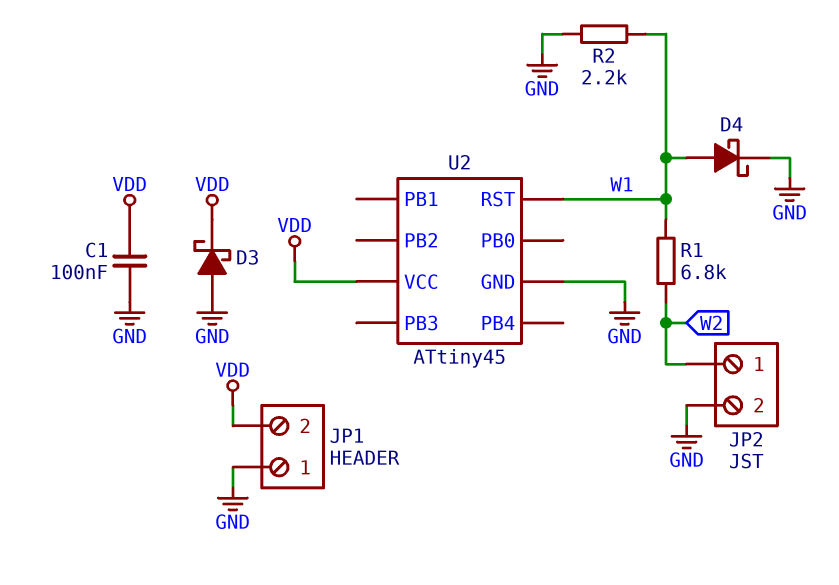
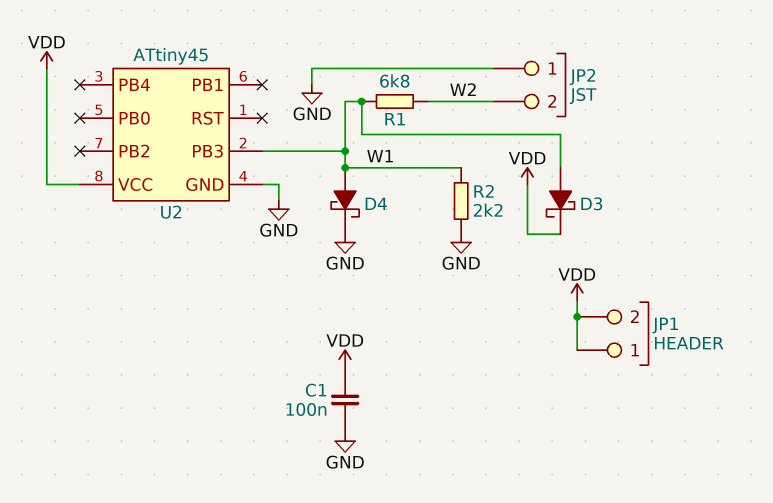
D3: schottky (A GND, K VDD) -> schottky (A W1, K VDD)
JP1 pin 1: GND -> VDD
JP2 pin 1: W2 -> GND
JP2 pin 2: GND -> W2
U2 pin PB3: none -> W1
U2 pin RST: W1 -> none

